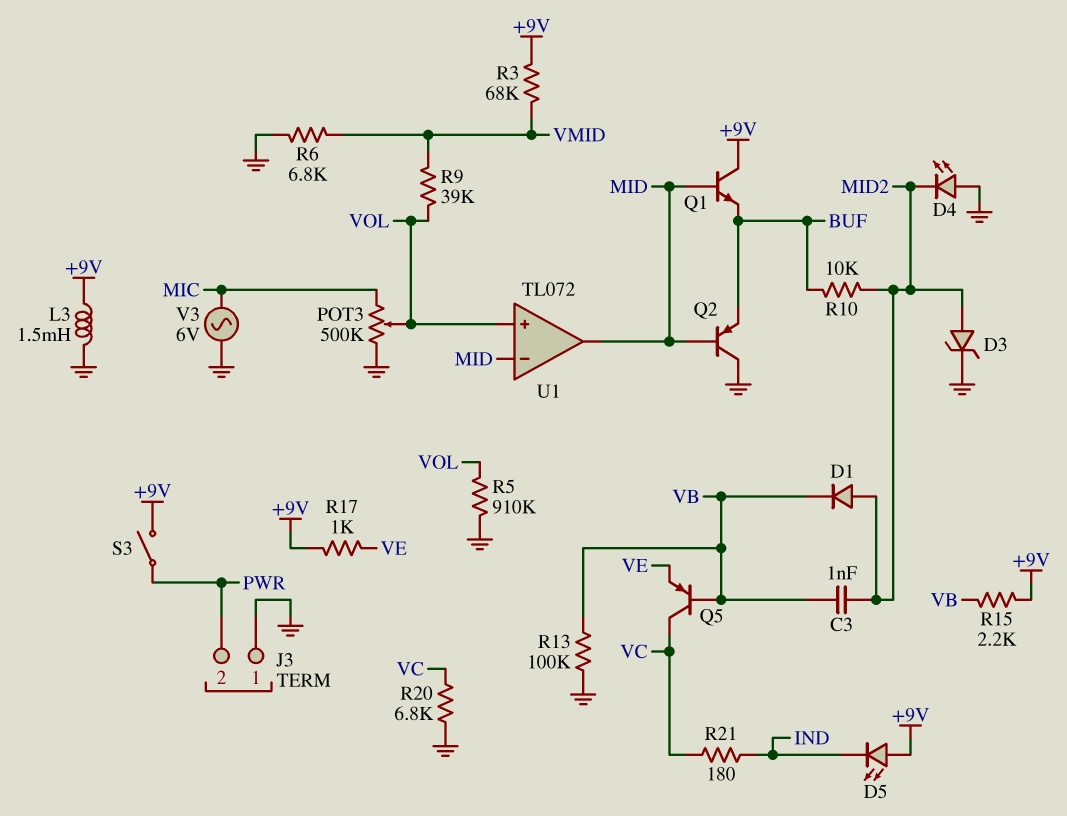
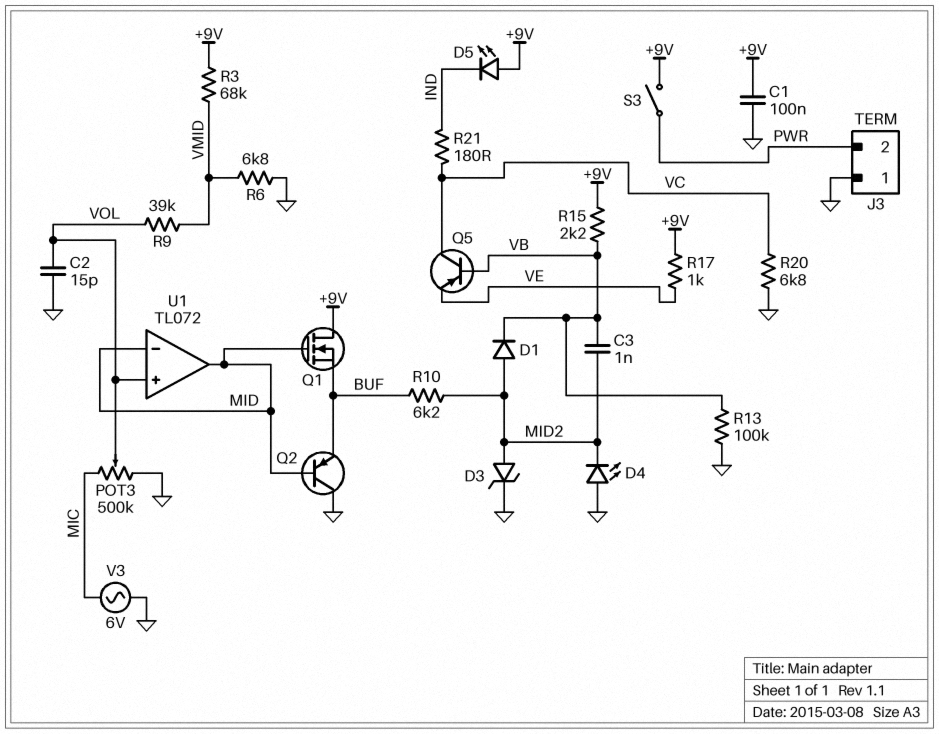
C1: none -> 100nF (+9V, GND)
C2: none -> 15pF (GND, VOL)
L3: 1.5mH (+9V, GND) -> none
Q1: NPN (B MID, C +9V, E BUF) -> NMOS (G MID, D +9V, S BUF)
R5: 910k (GND, VOL) -> none
R10: 10k (BUF, MID2) -> 6.2k (BUF, MID2)

